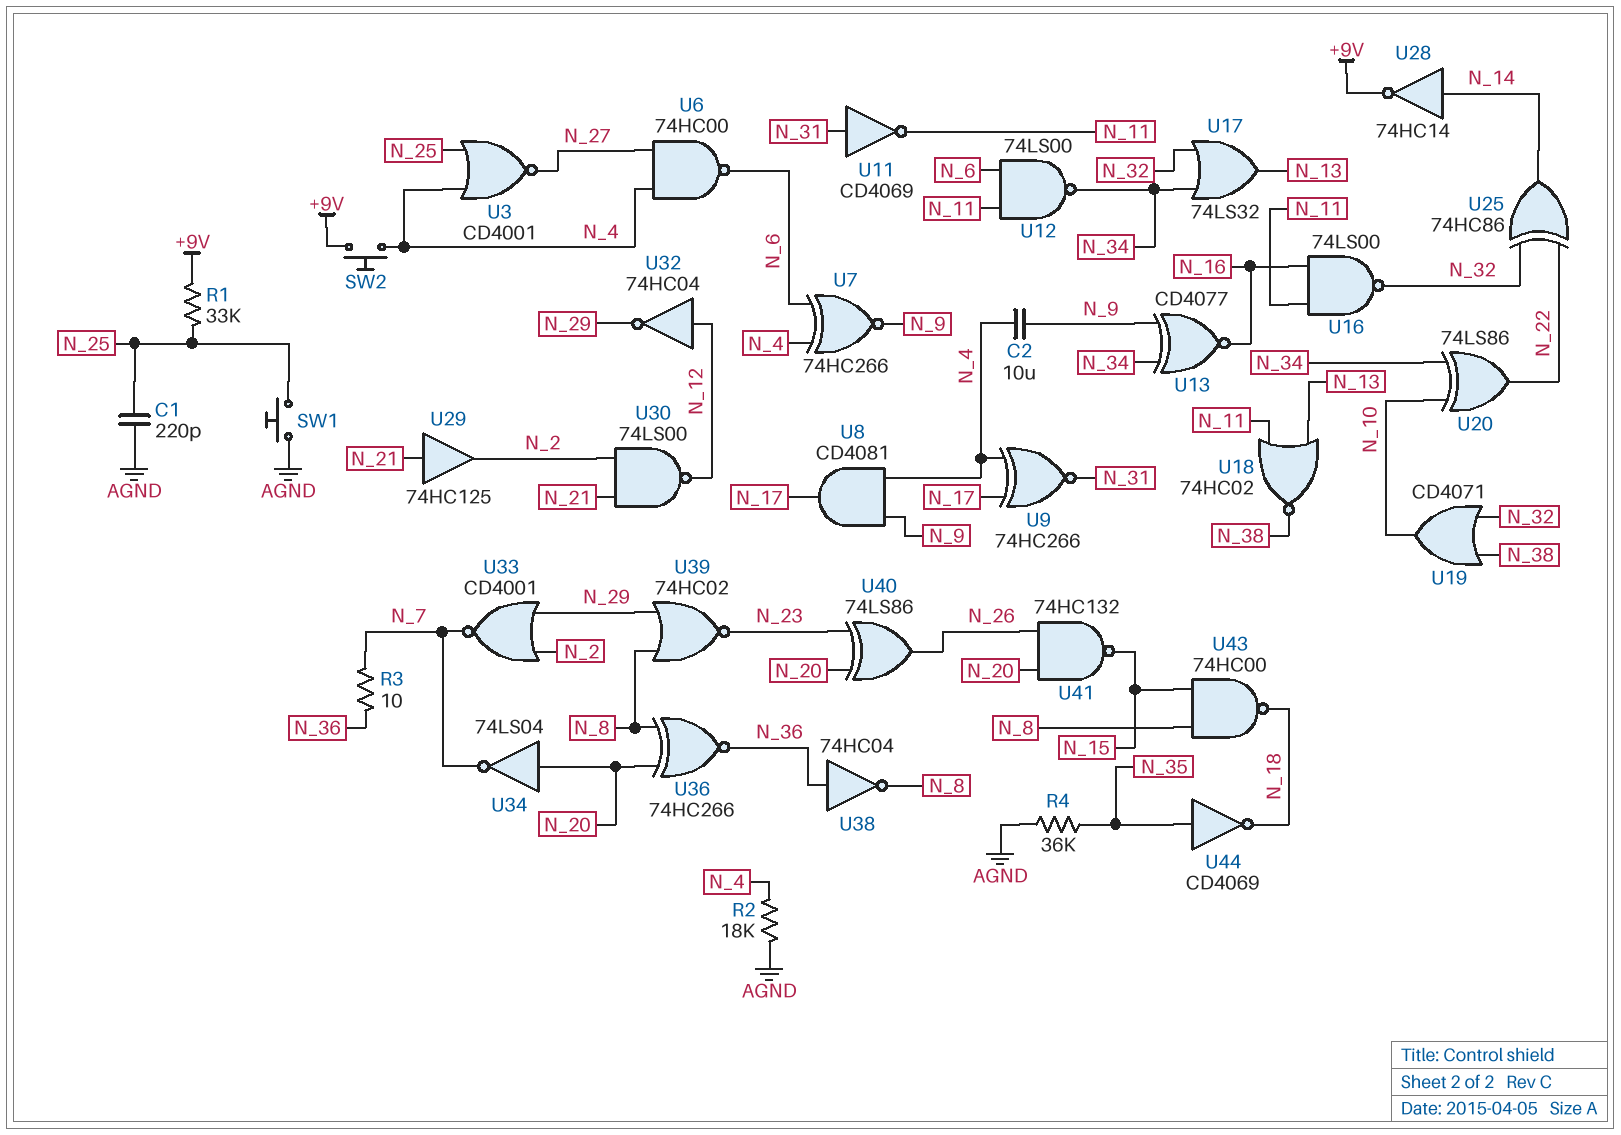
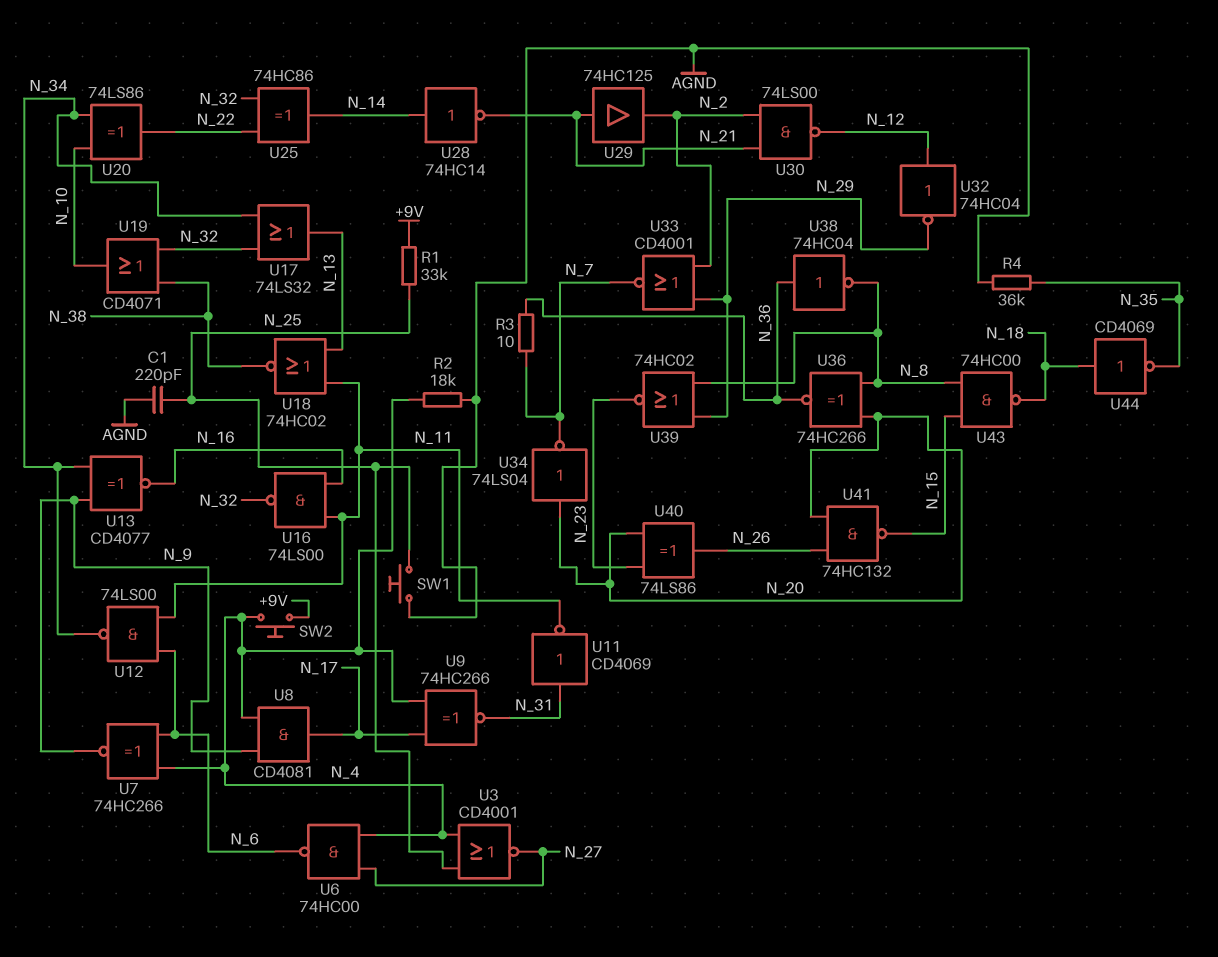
C2: 10uF (N_4, N_9) -> none
U28: NOT 74HC14 (in N_14, out +9V) -> NOT 74HC14 (in N_14, out N_21)
U44: NOT CD4069 (in N_35, out N_18) -> NOT CD4069 (in N_18, out N_35)

